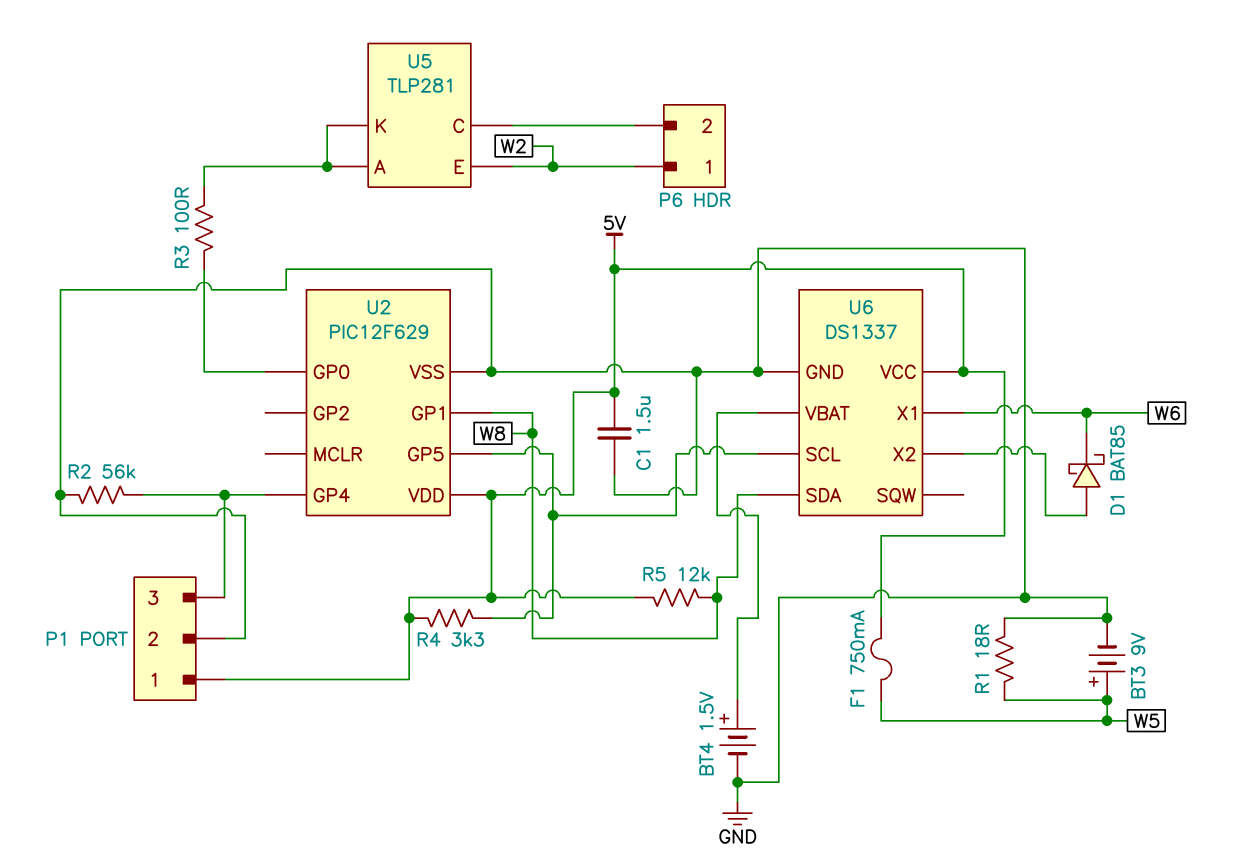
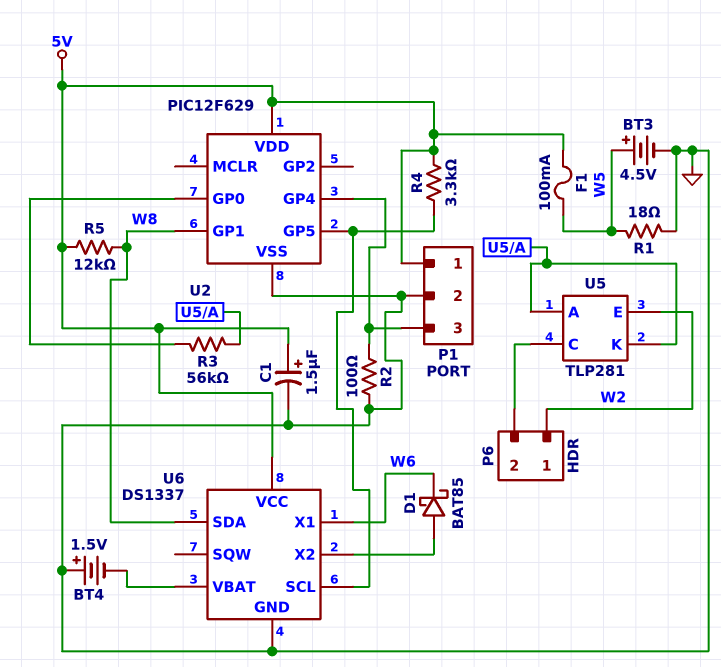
BT3: 9V (plus W5, minus GND) -> 4.5V (plus W5, minus GND)
BT4: 1.5V (plus U6/VBAT, minus GND) -> 1.5V (plus GND, minus U6/VBAT)
C1: 1.5uF (5V, GND) -> 1.5uF (plus 5V, minus GND)
F1: 750mA (5V, W5) -> 100mA (5V, W5)
R2: 56k (GND, P1/3) -> 100 (GND, P1/3)
R3: 100 (U2/GP0, U5/A) -> 56k (U2/GP0, U5/A)

